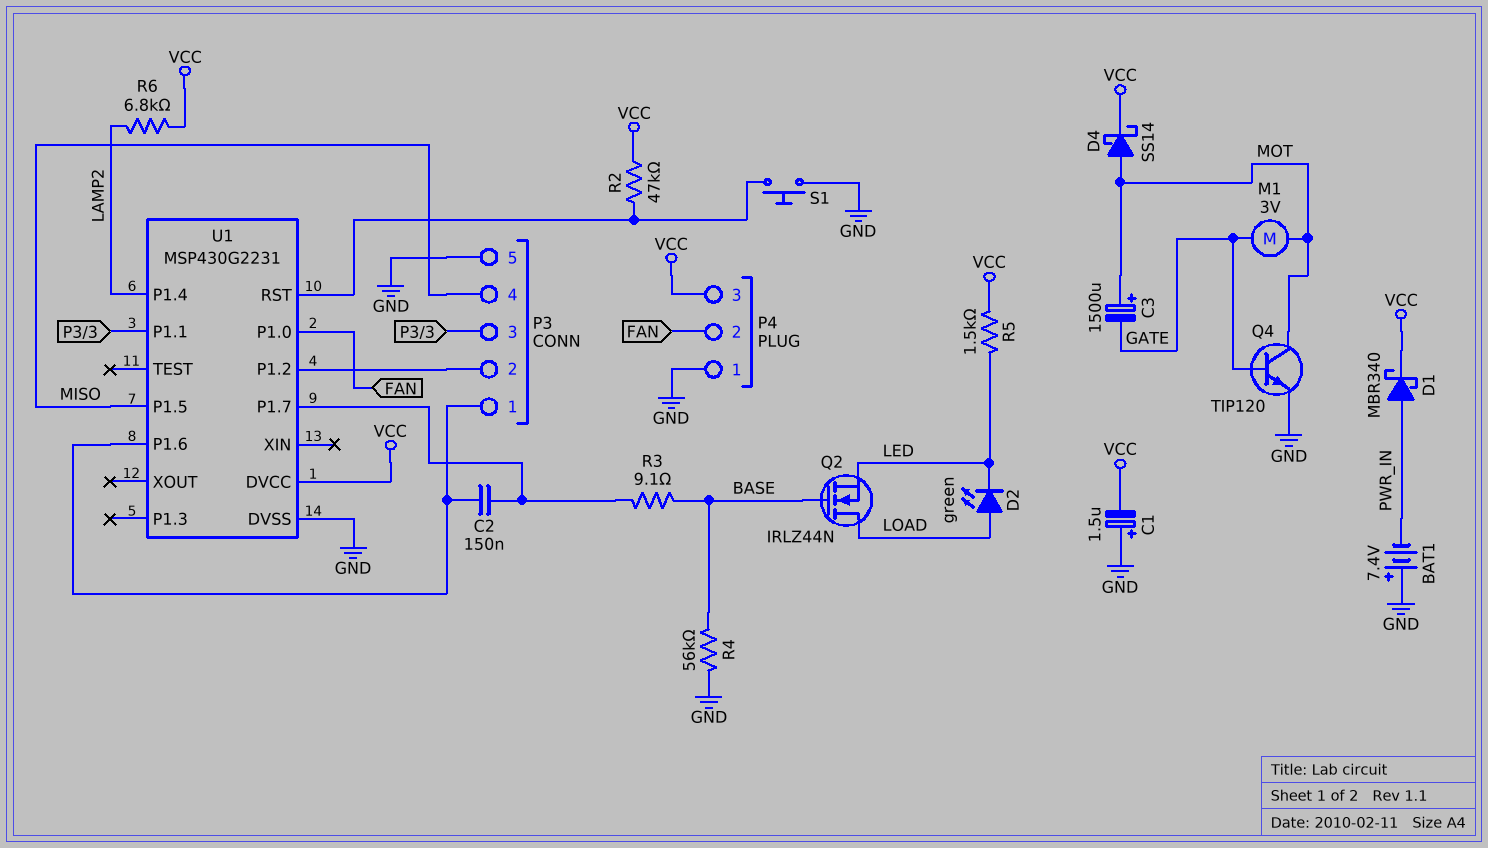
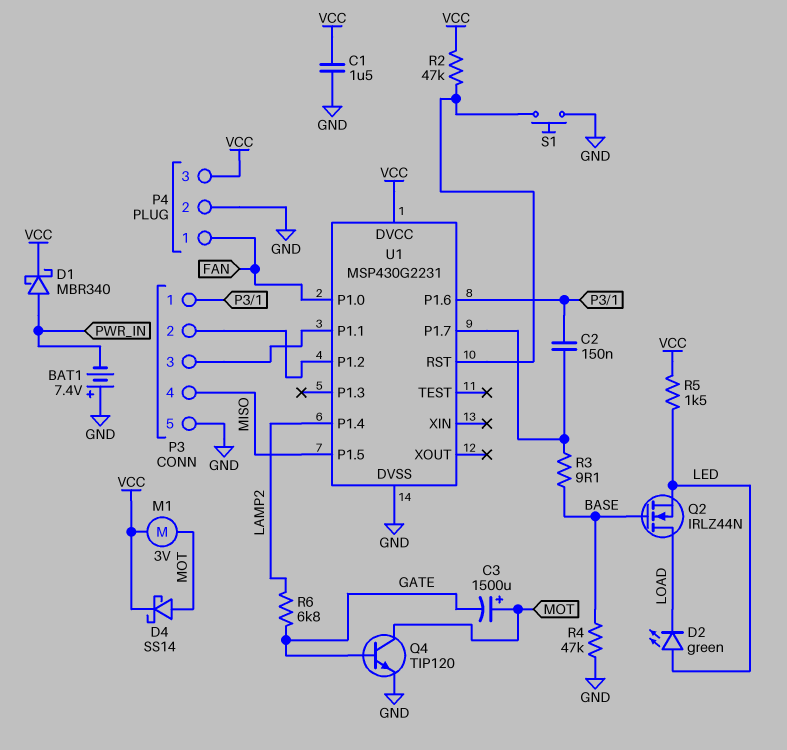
C1: 1.5uF (plus GND, minus VCC) -> 1.5uF (GND, VCC)
D2: LED green (A LOAD, K LED) -> LED green (A LED, K LOAD)
M1: motor 3V (GATE, MOT) -> motor 3V (MOT, VCC)
P4 pin 1: GND -> FAN
P4 pin 2: FAN -> GND
R4: 56k (BASE, GND) -> 47k (BASE, GND)
R6: 6.8k (LAMP2, VCC) -> 6.8k (GATE, LAMP2)

